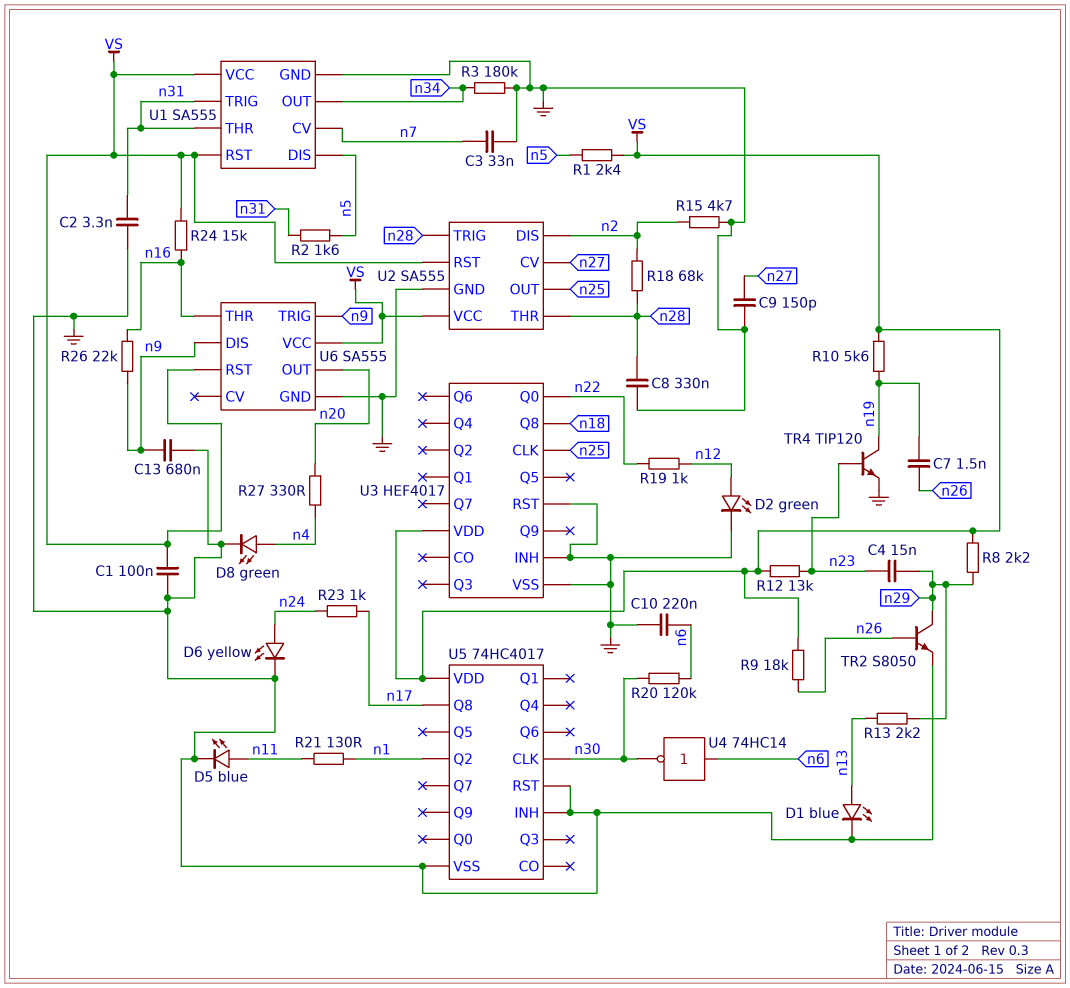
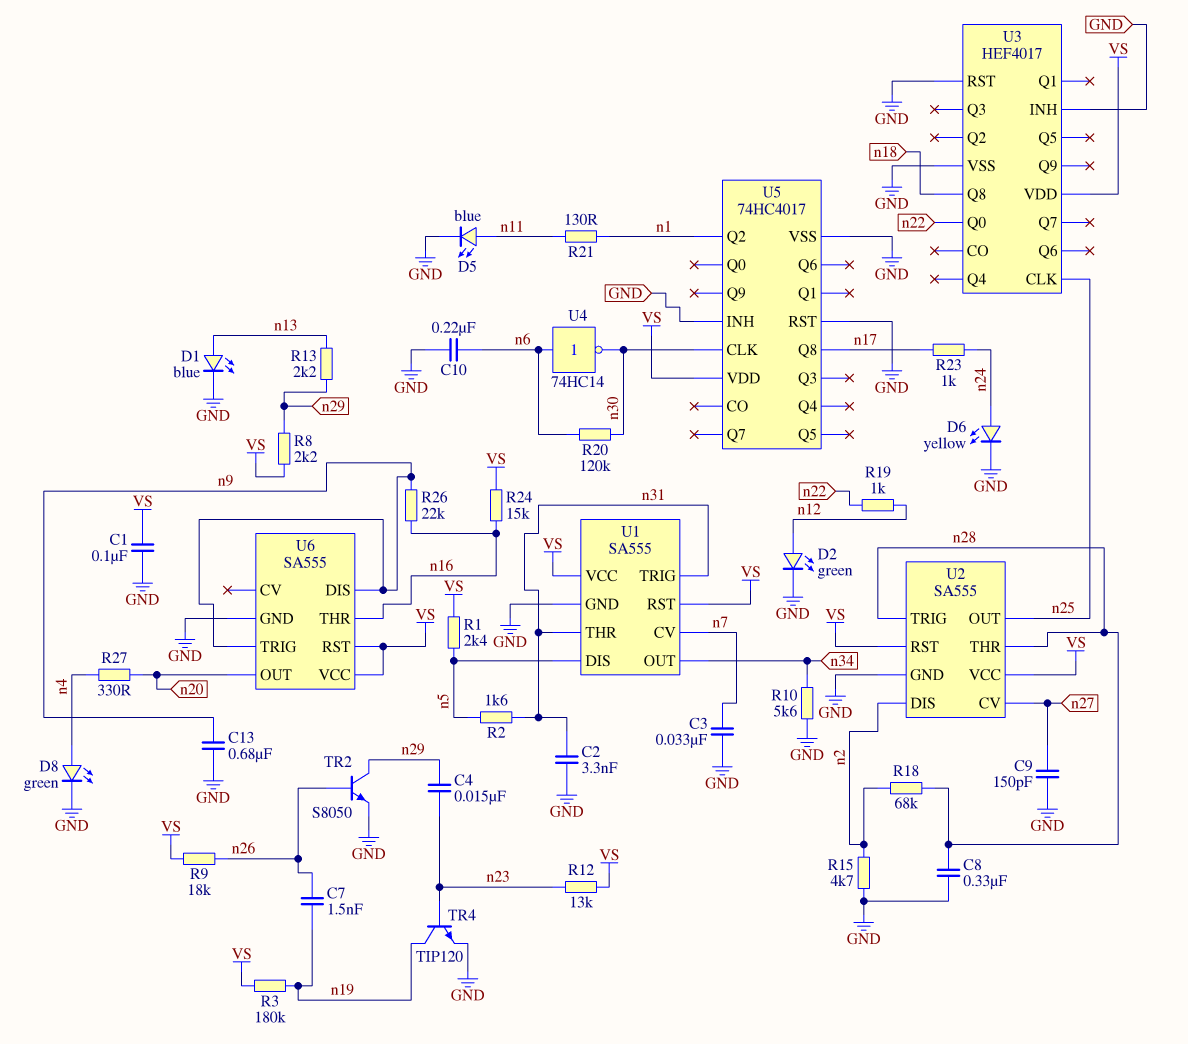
R3: 180k (GND, n34) -> 180k (VS, n19)
R10: 5.6k (VS, n19) -> 5.6k (GND, n34)

